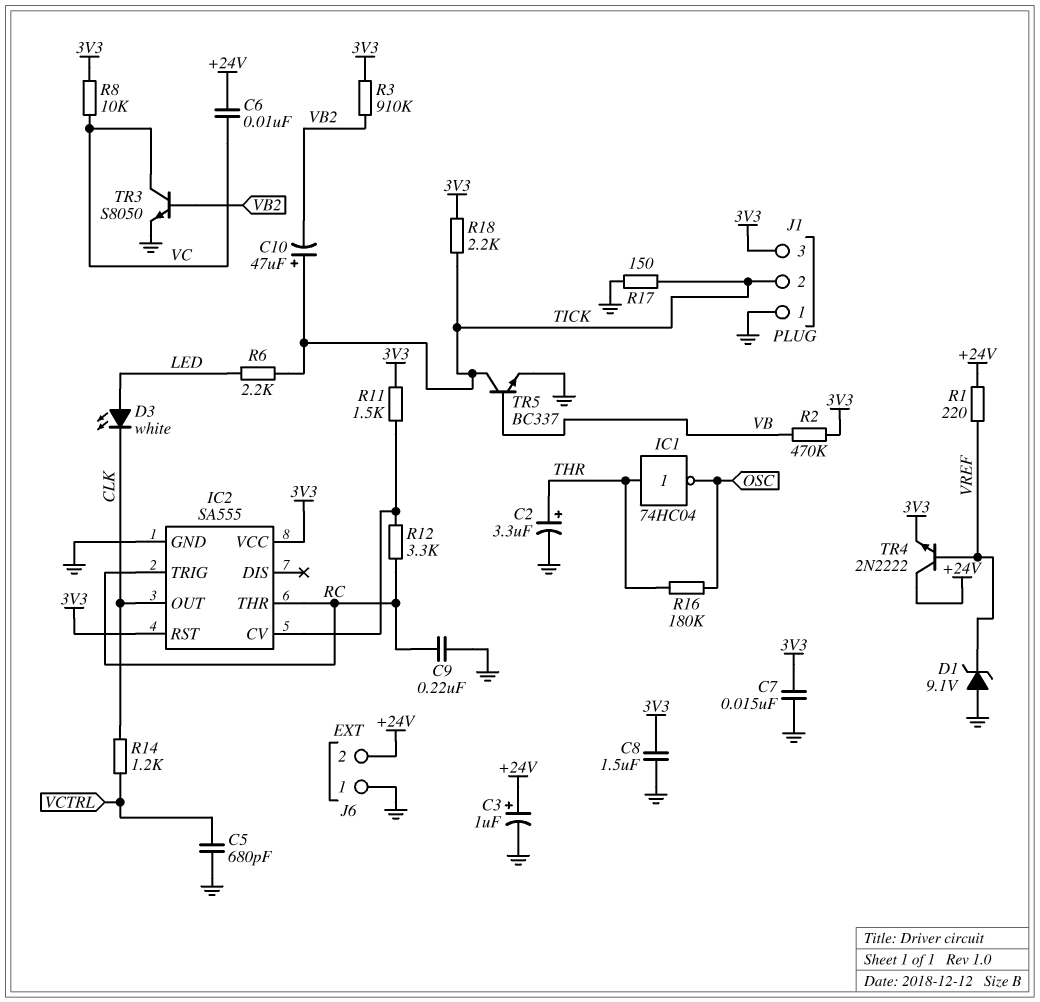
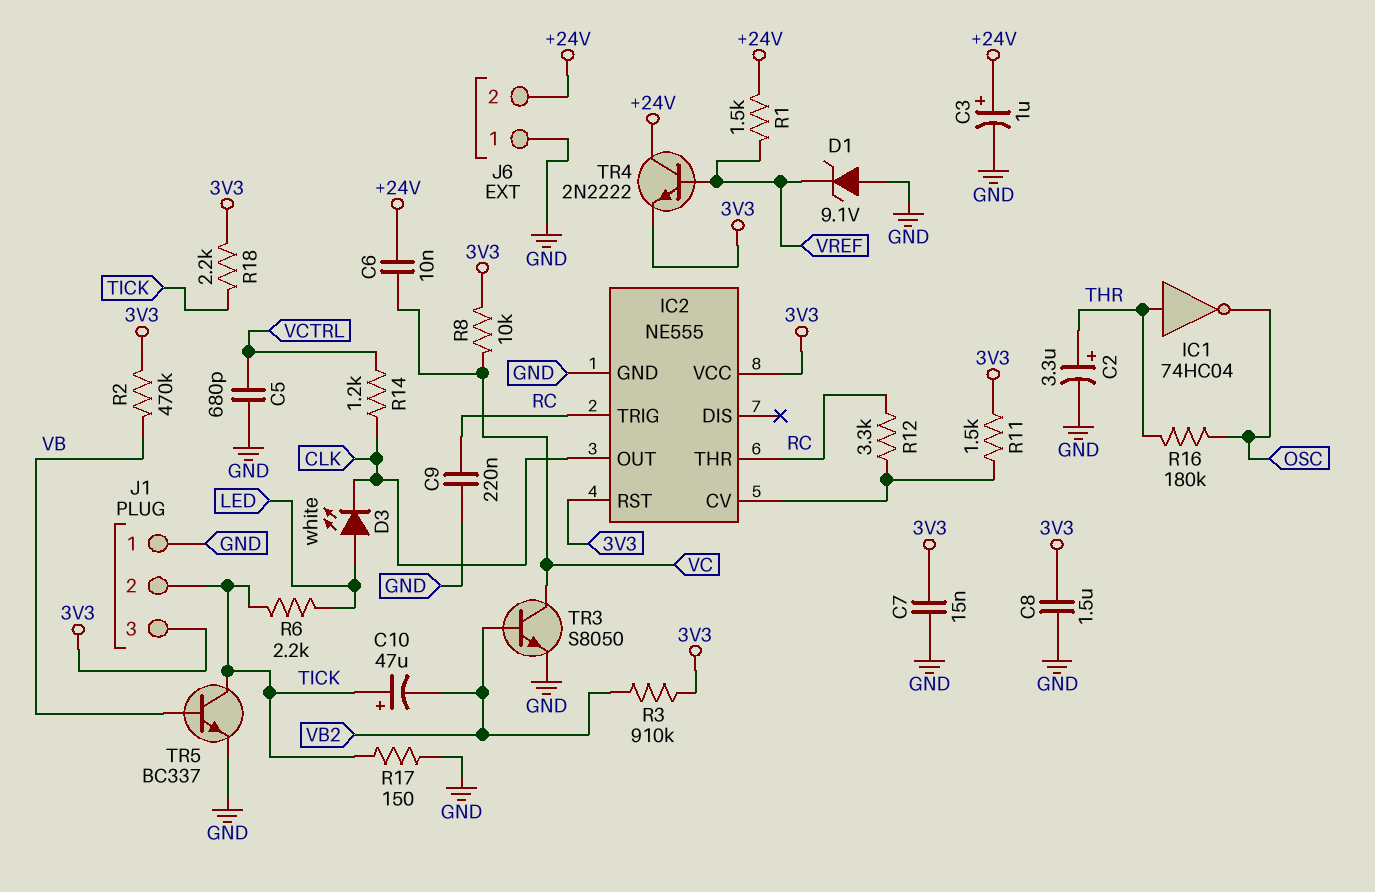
IC2: SA555 -> NE555
R1: 220 (+24V, VREF) -> 1.5k (+24V, VREF)

